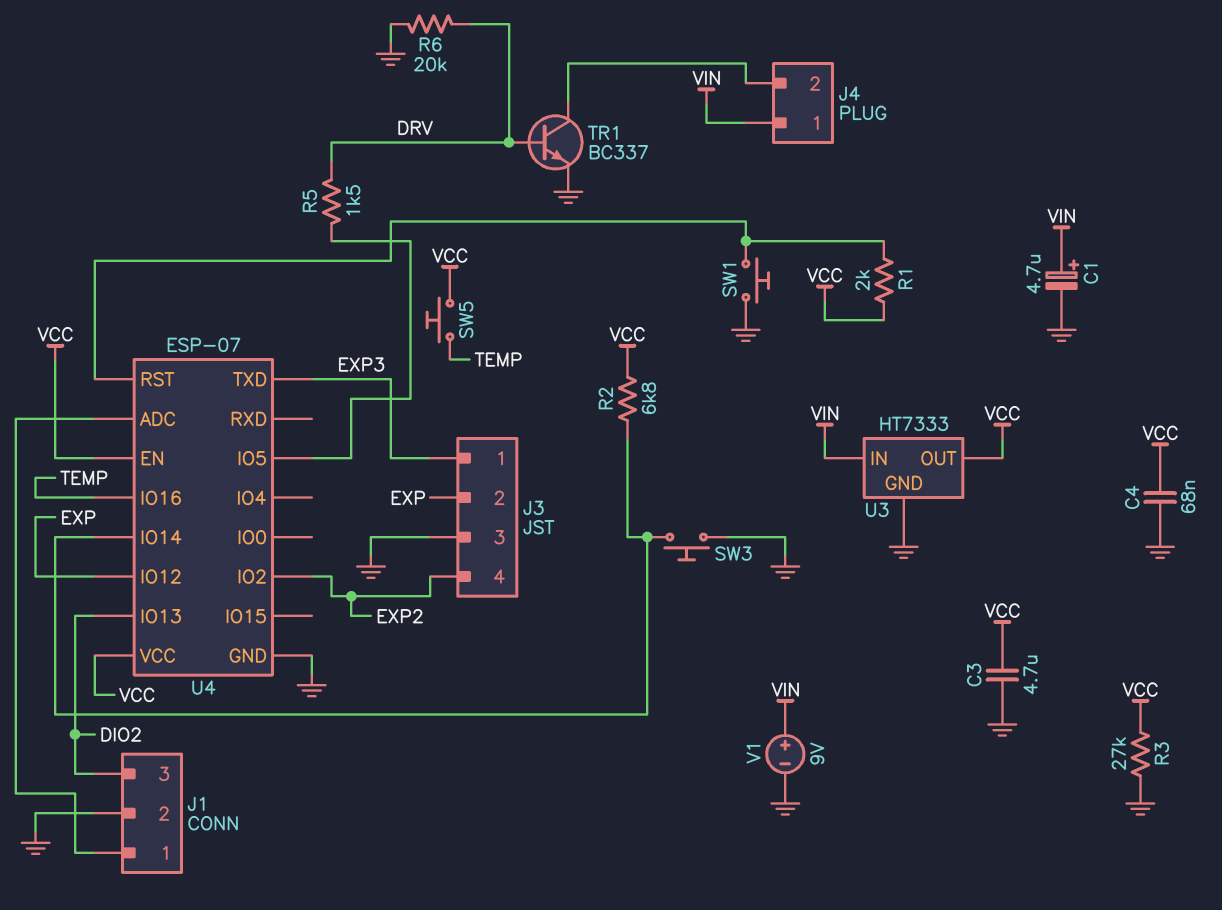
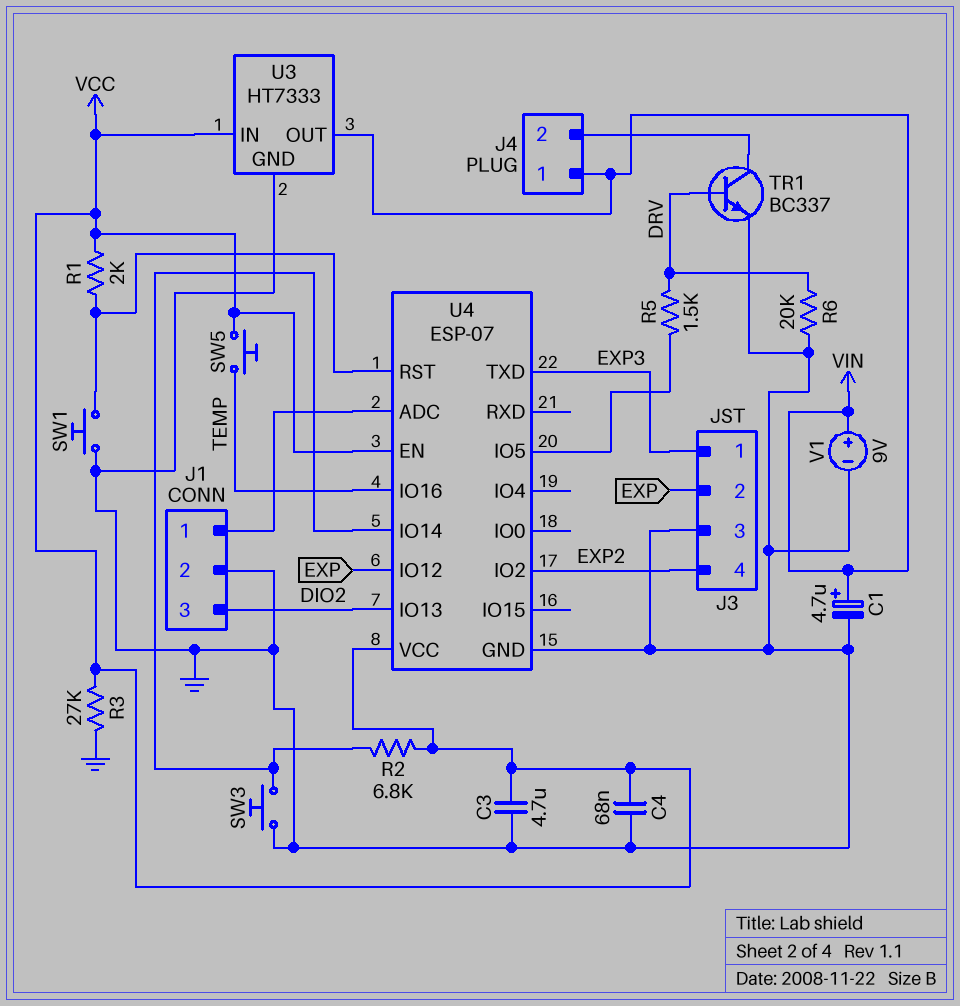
U3 pin IN: VIN -> VCC
U3 pin OUT: VCC -> VIN

